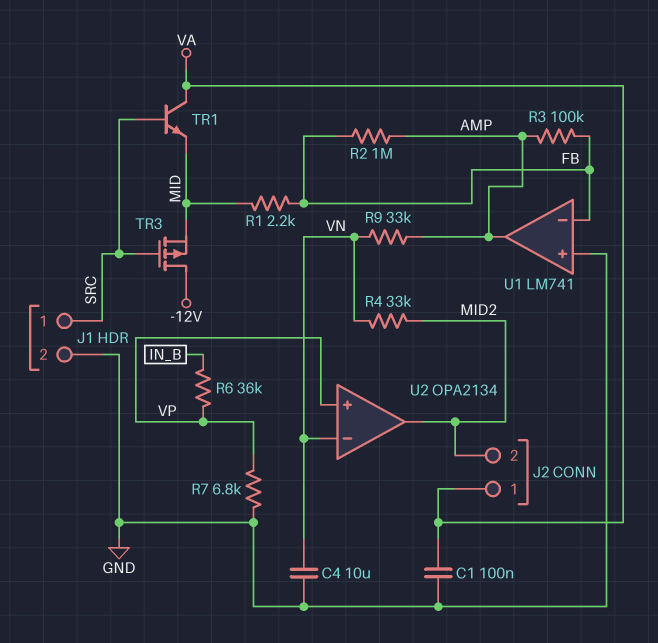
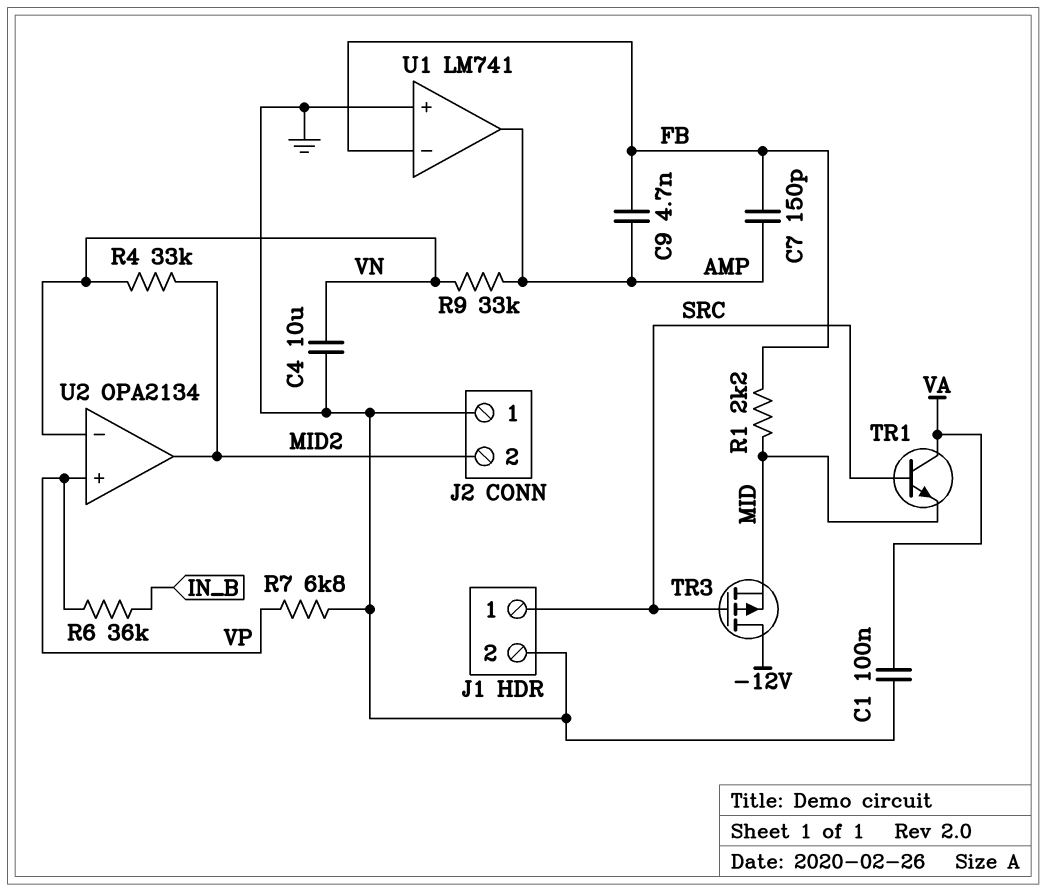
C7: none -> 150pF (AMP, FB)
C9: none -> 4.7nF (AMP, FB)
J2 pin 1: VA -> GND
R2: 1M (AMP, FB) -> none
R3: 100k (AMP, FB) -> none

